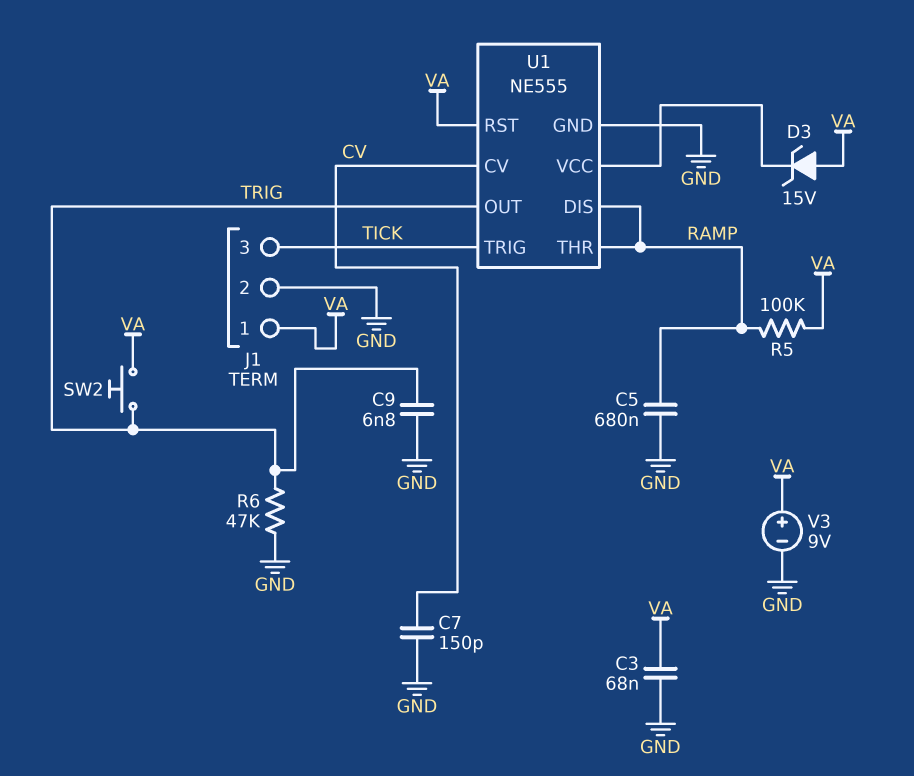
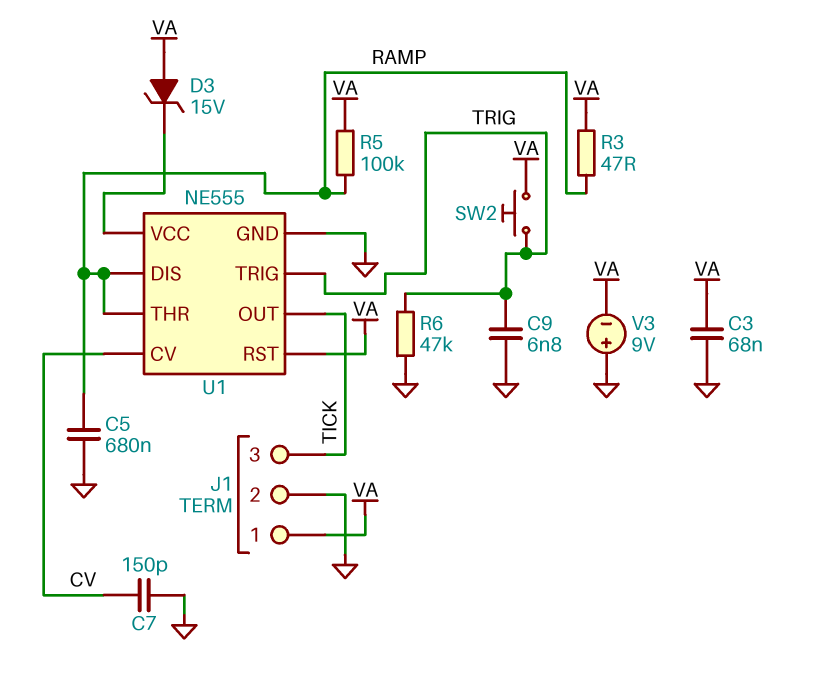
R3: none -> 47 (RAMP, VA)
U1 pin OUT: TRIG -> TICK
U1 pin TRIG: TICK -> TRIG
V3: 9V (plus VA, minus GND) -> 9V (plus GND, minus VA)

